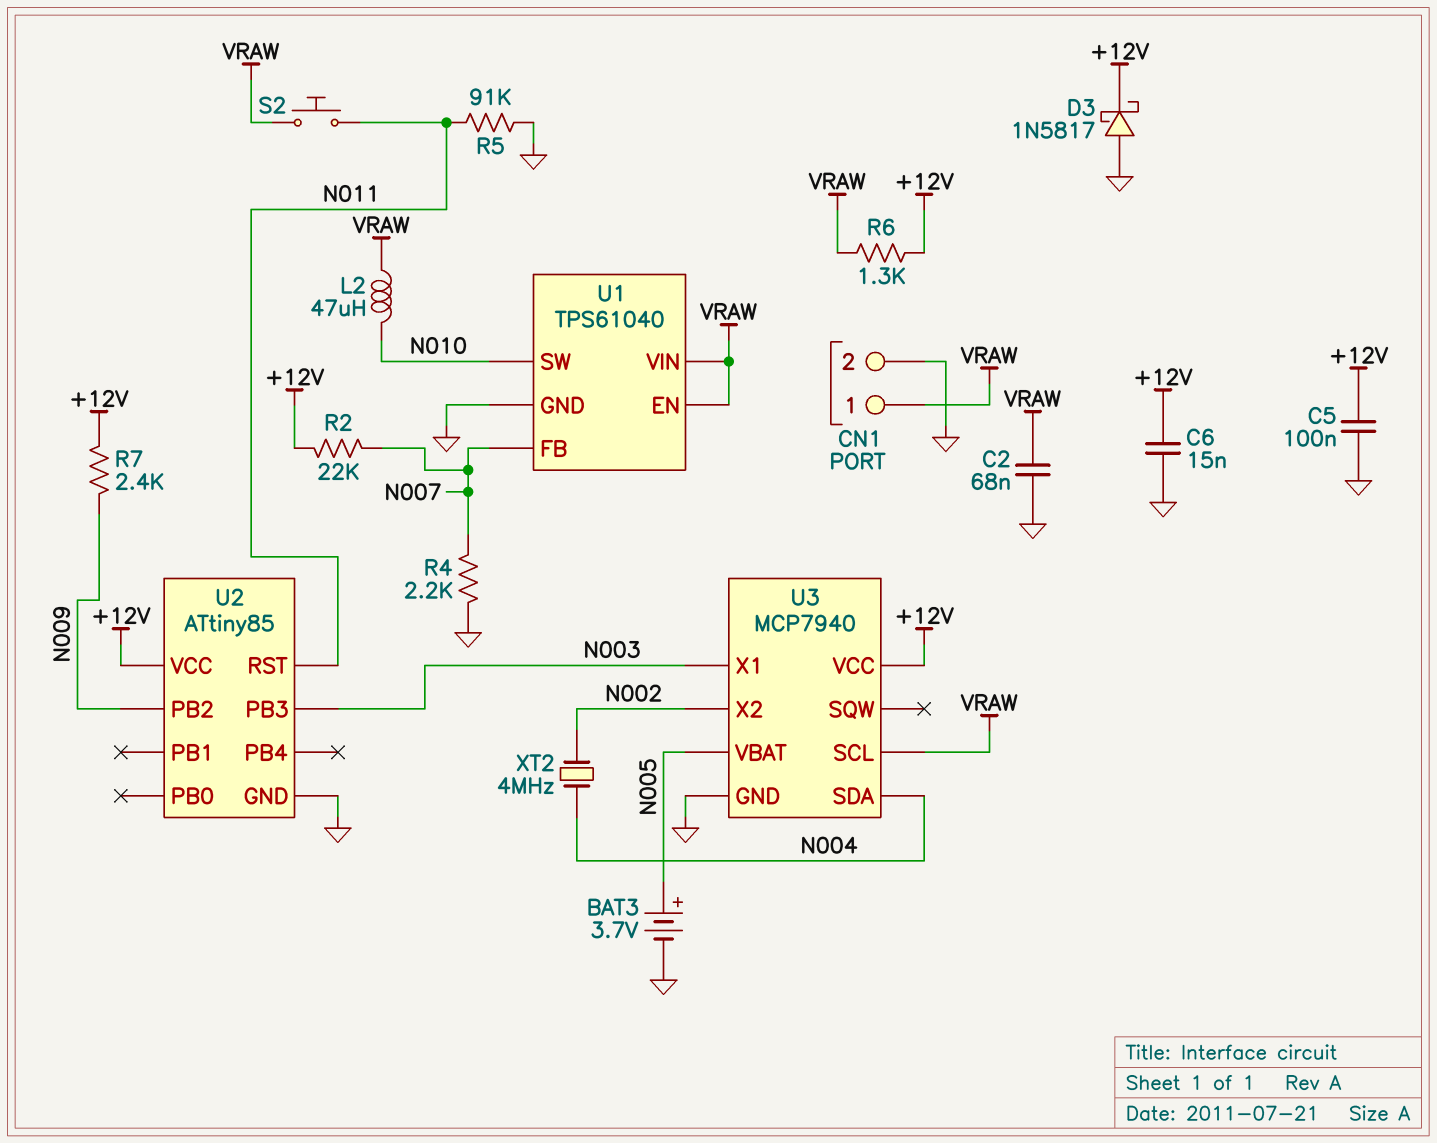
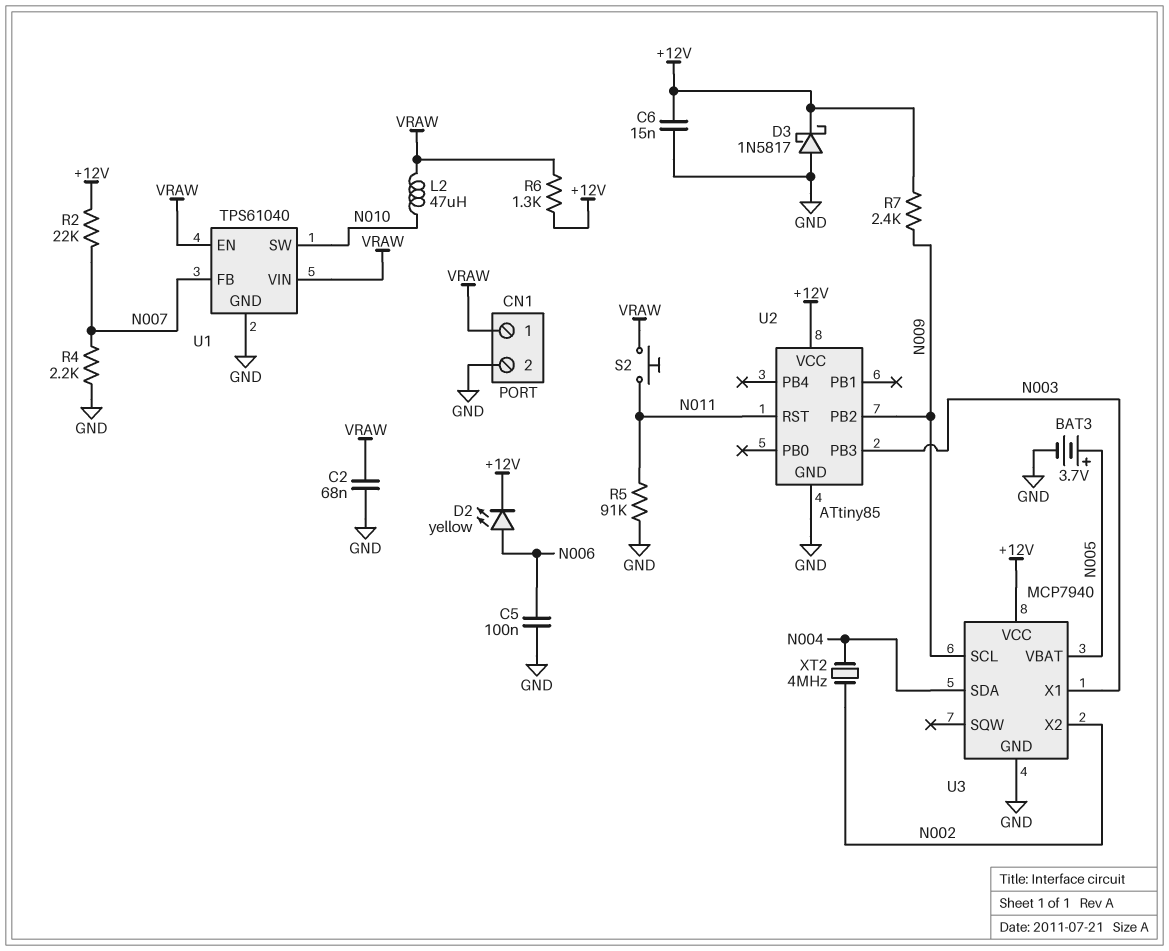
C5: 100nF (+12V, GND) -> 100nF (GND, N006)
D2: none -> LED yellow (A N006, K +12V)
U3 pin SCL: VRAW -> N009

